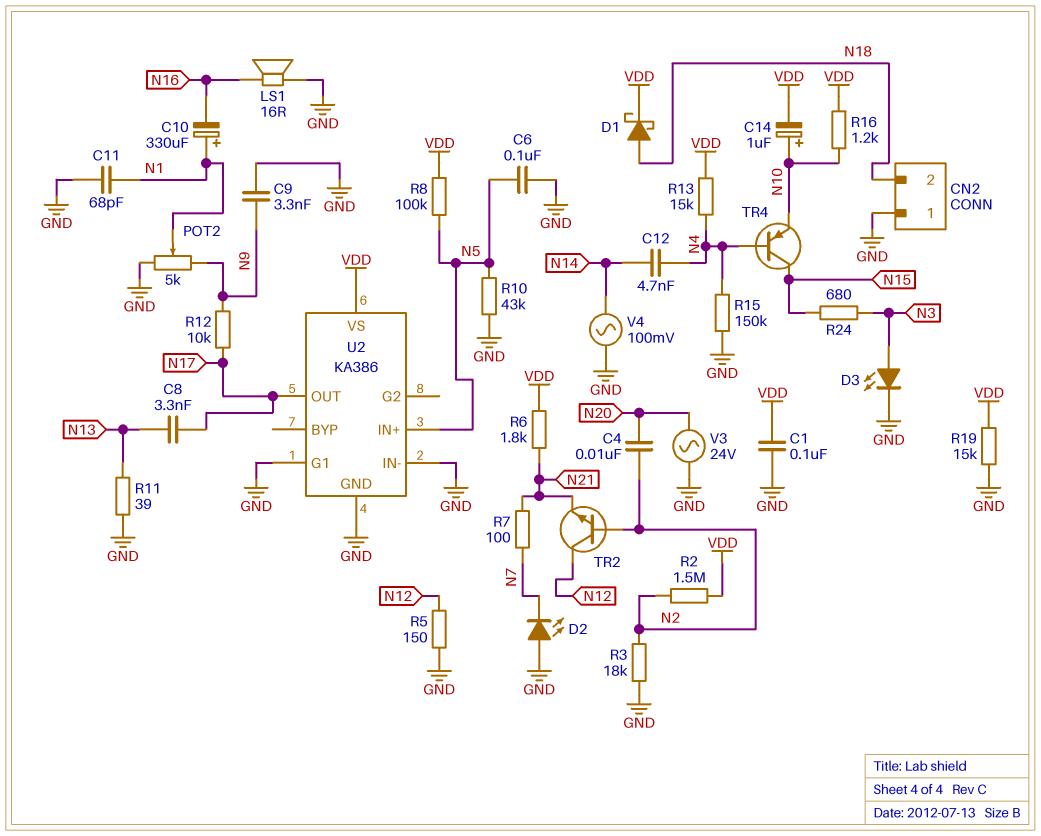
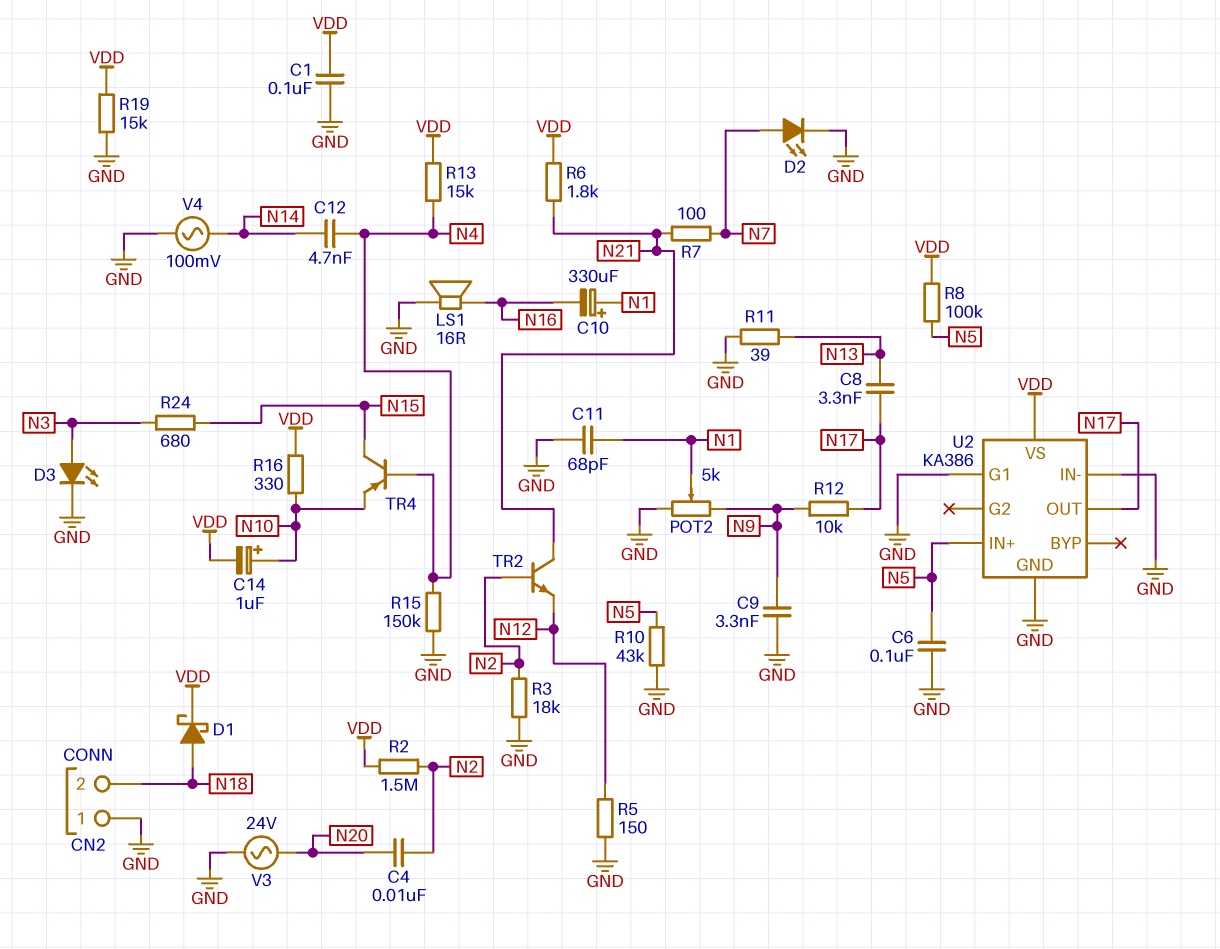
D2: LED (A GND, K N7) -> LED (A N7, K GND)
R16: 1.2k (N10, VDD) -> 330 (N10, VDD)
TR2: NPN (B N2, C N12, E N21) -> NPN (B N2, C N21, E N12)

